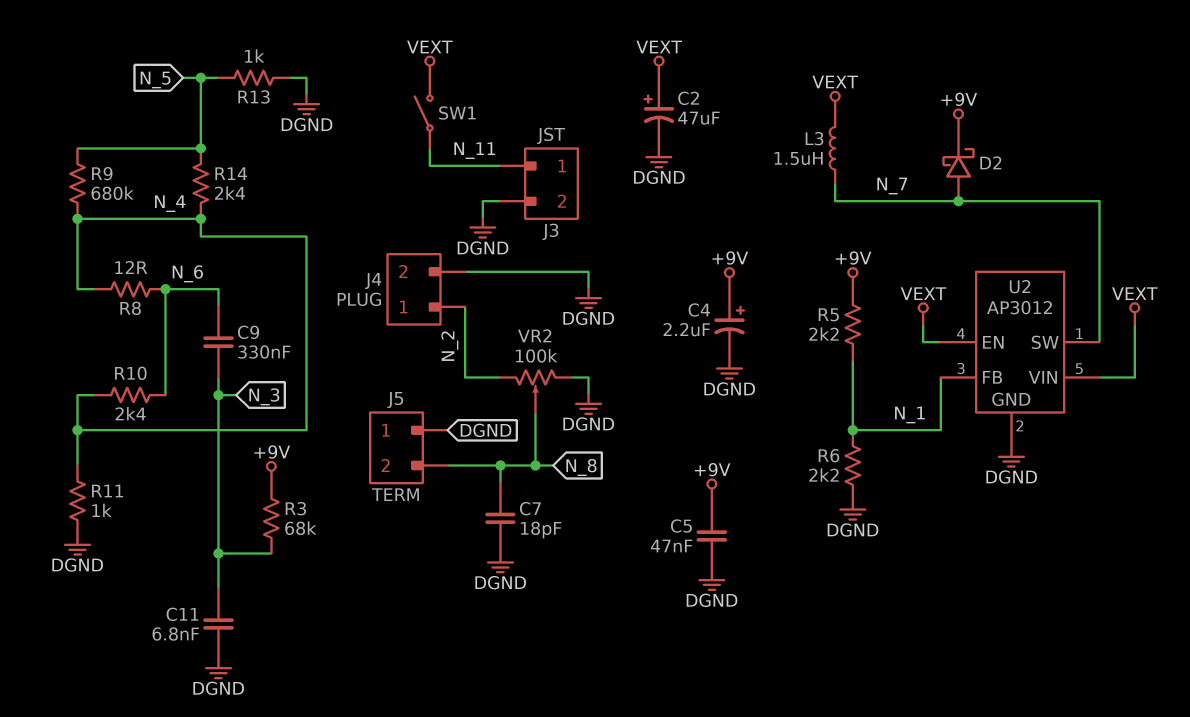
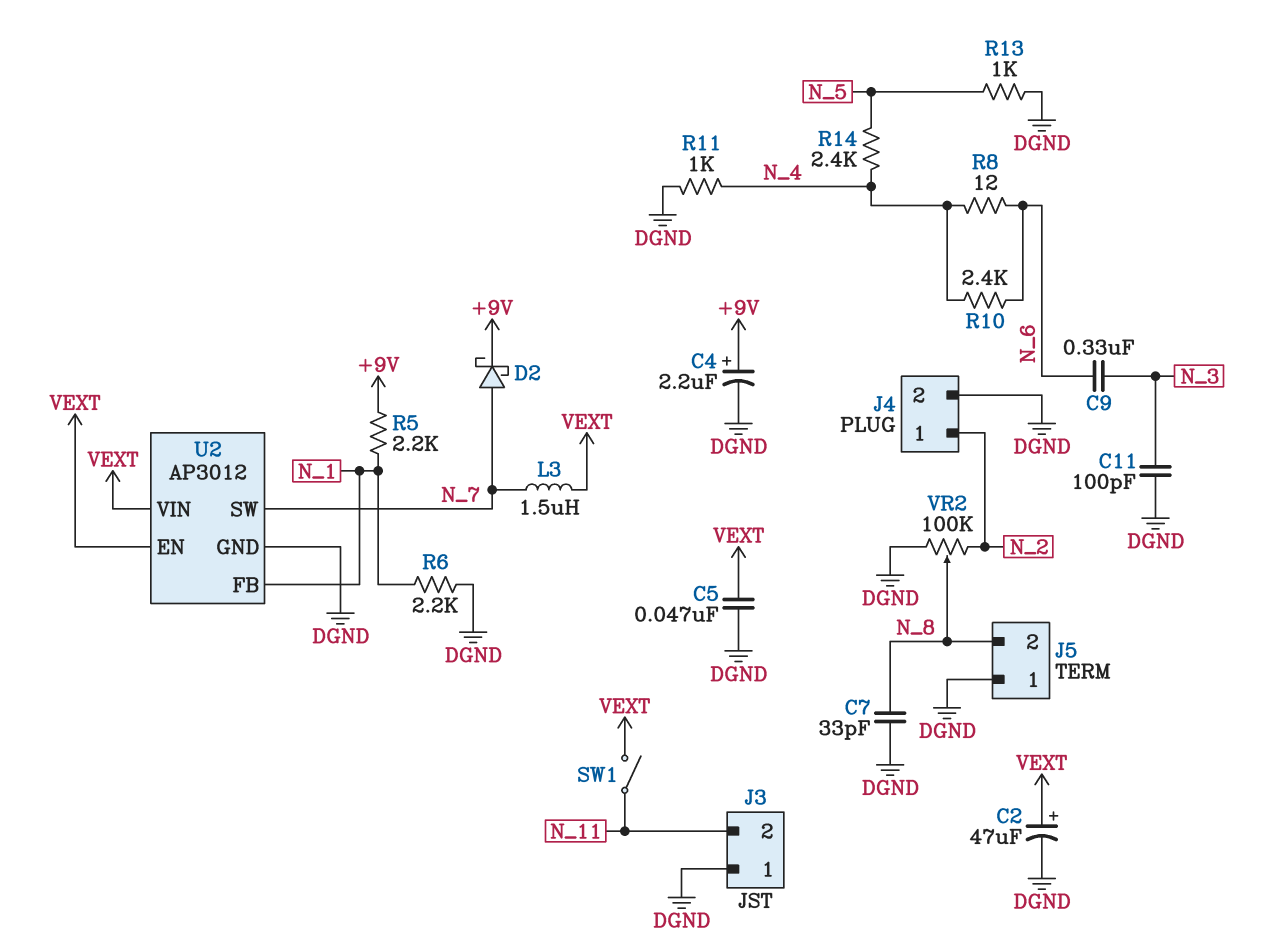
C5: 47nF (+9V, DGND) -> 47nF (DGND, VEXT)
C7: 18pF (DGND, N_8) -> 33pF (DGND, N_8)
C11: 6.8nF (DGND, N_3) -> 100pF (DGND, N_3)
J3 pin 1: N_11 -> DGND
J3 pin 2: DGND -> N_11
R3: 68k (+9V, N_3) -> none
R9: 680k (N_4, N_5) -> none

